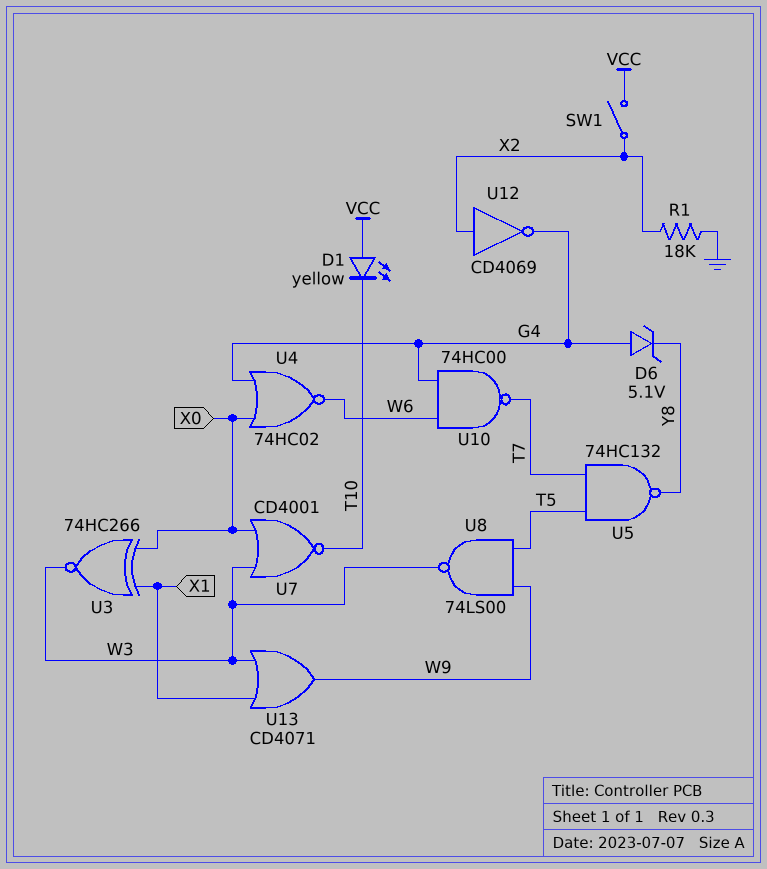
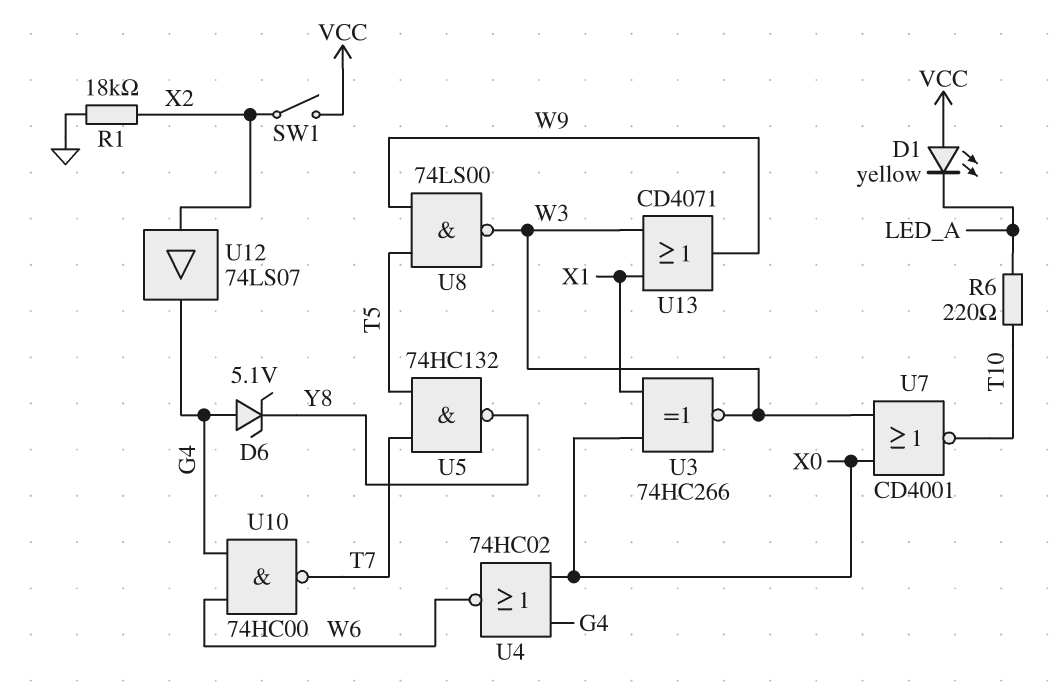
D1: LED yellow (A VCC, K T10) -> LED yellow (A VCC, K LED_A)
R6: none -> 220 (LED_A, T10)
U12: NOT CD4069 (in X2, out G4) -> buffer 74LS07 (in X2, out G4)

